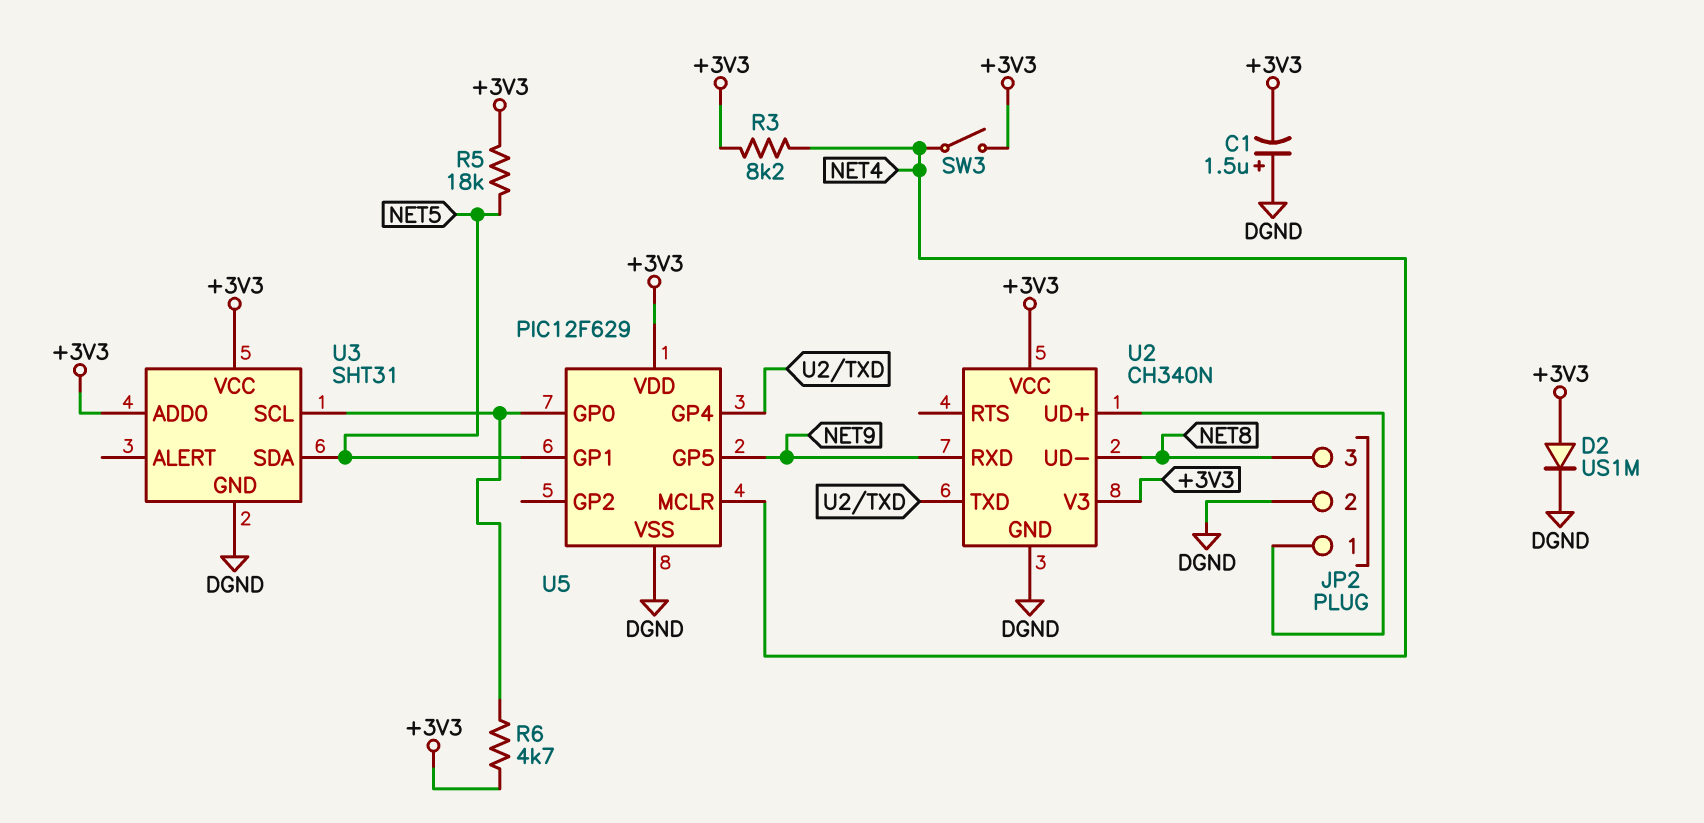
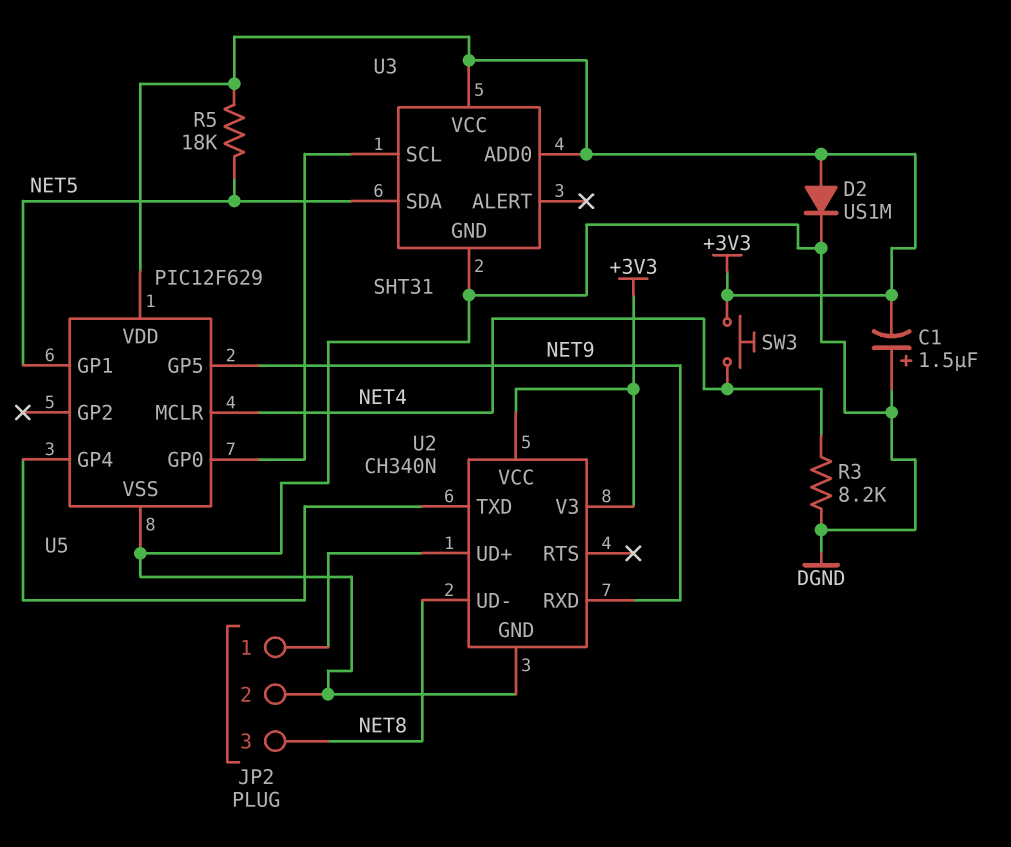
R3: 8.2k (+3V3, NET4) -> 8.2k (DGND, NET4)
R6: 4.7k (+3V3, U3/SCL) -> none
SW3: switch (+3V3, NET4) -> button (+3V3, NET4)

